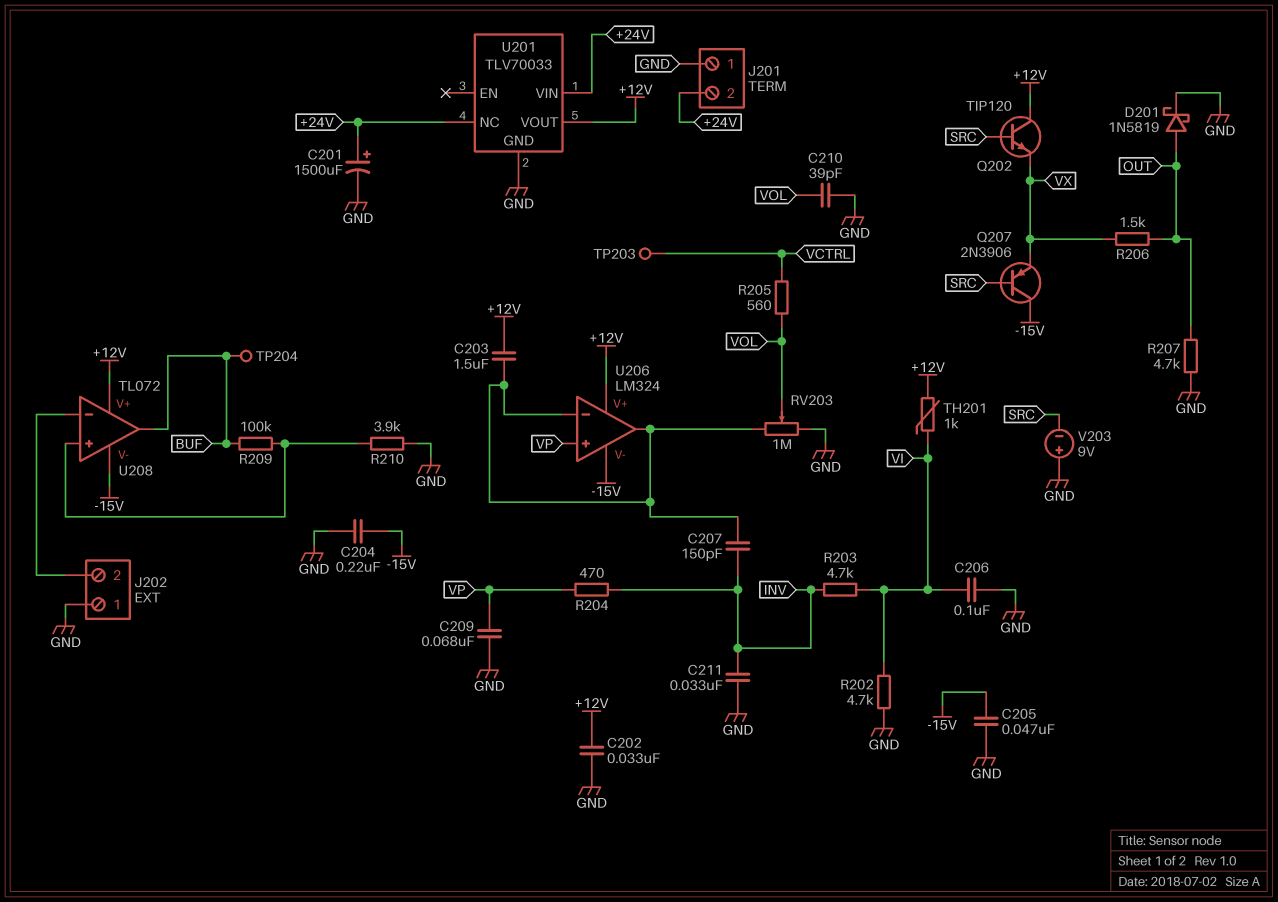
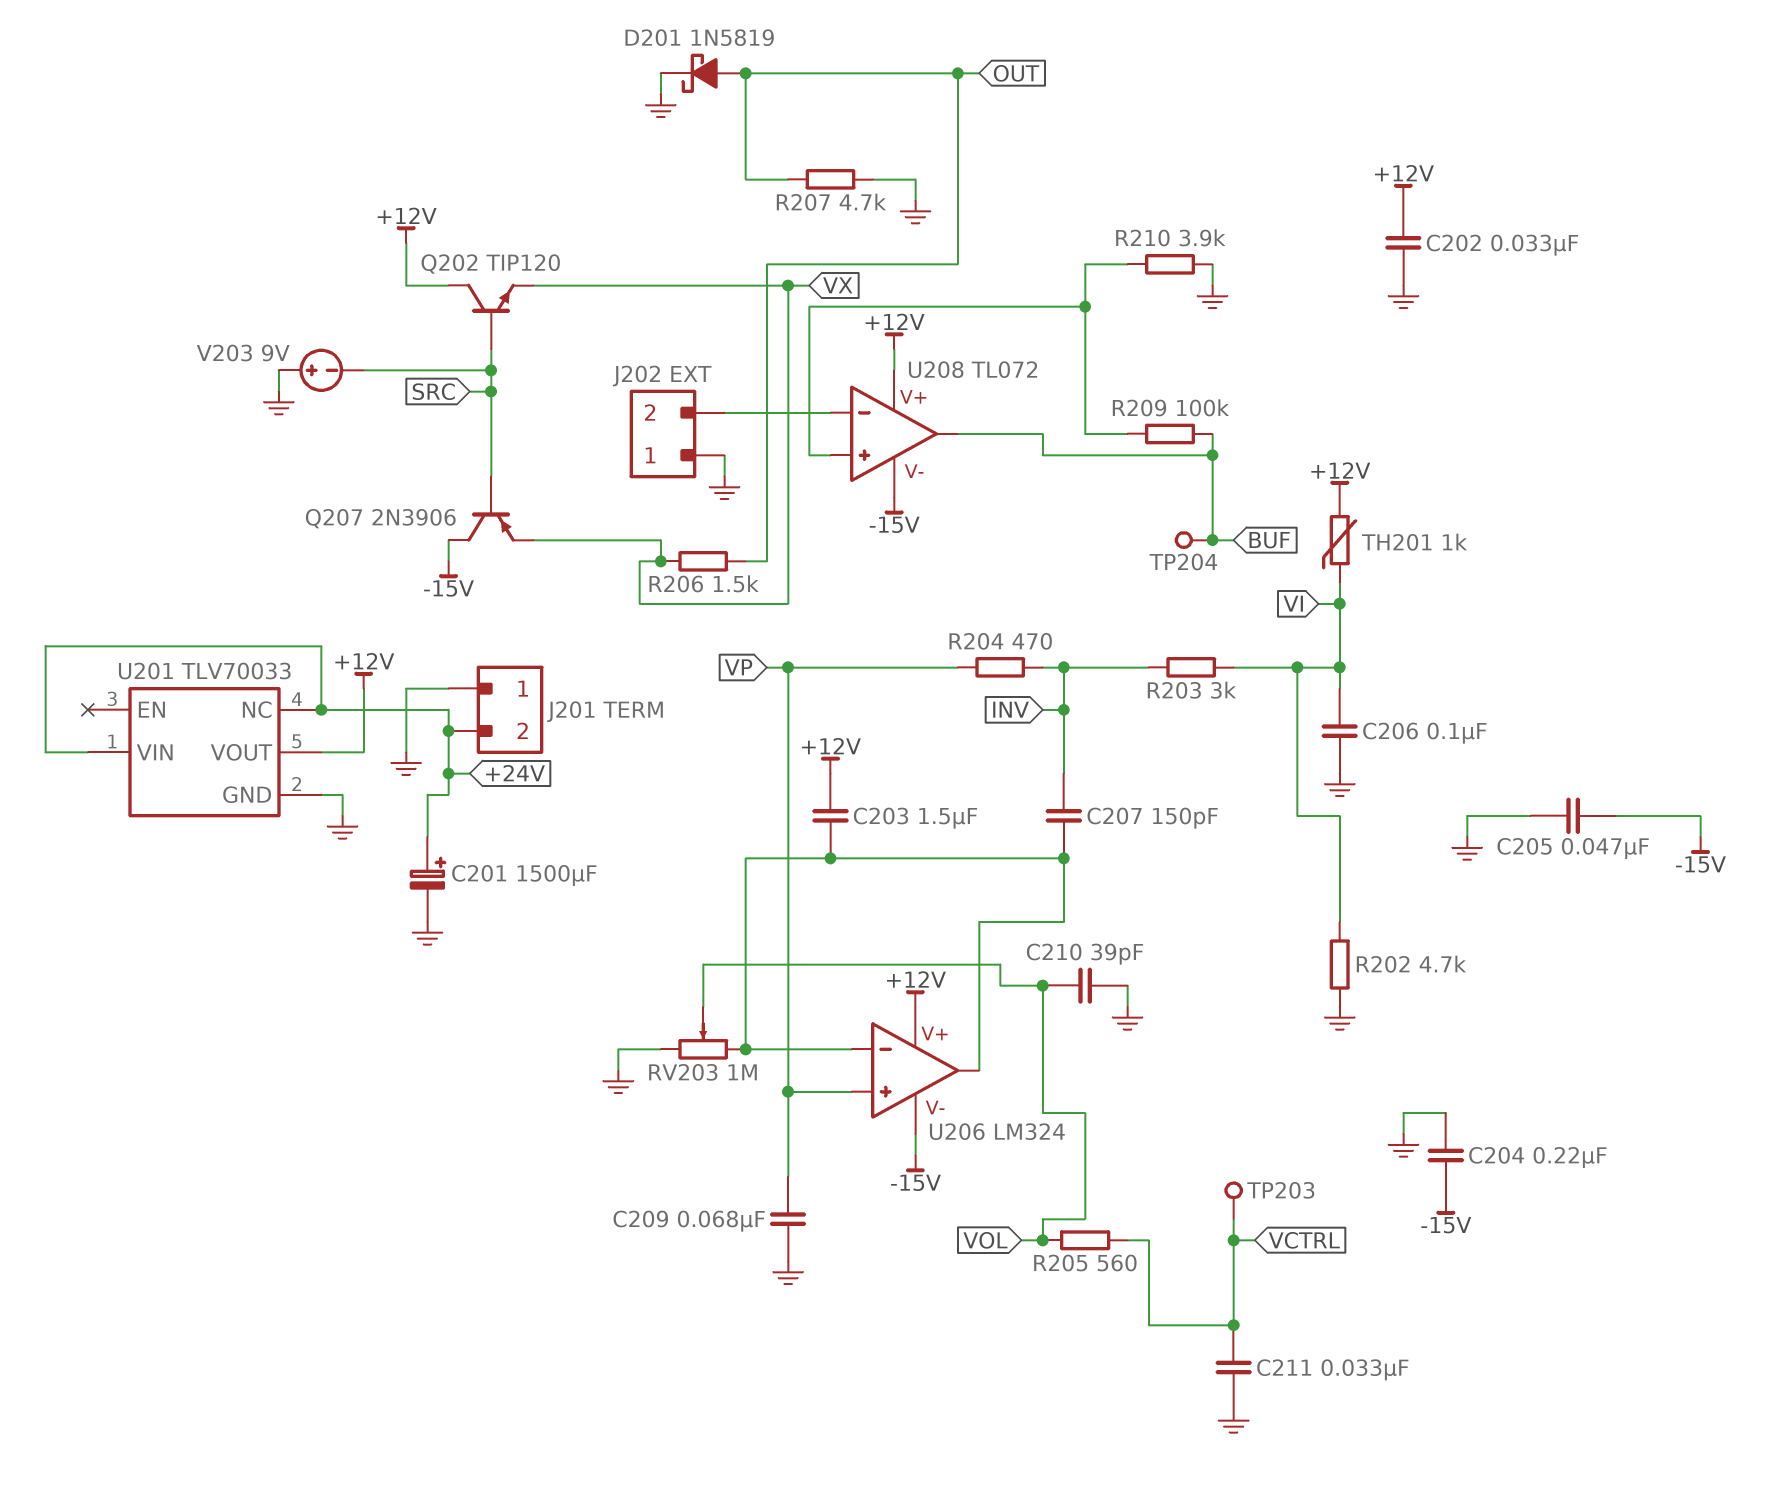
C211: 33nF (GND, INV) -> 33nF (GND, VCTRL)
R203: 4.7k (INV, VI) -> 3k (INV, VI)

